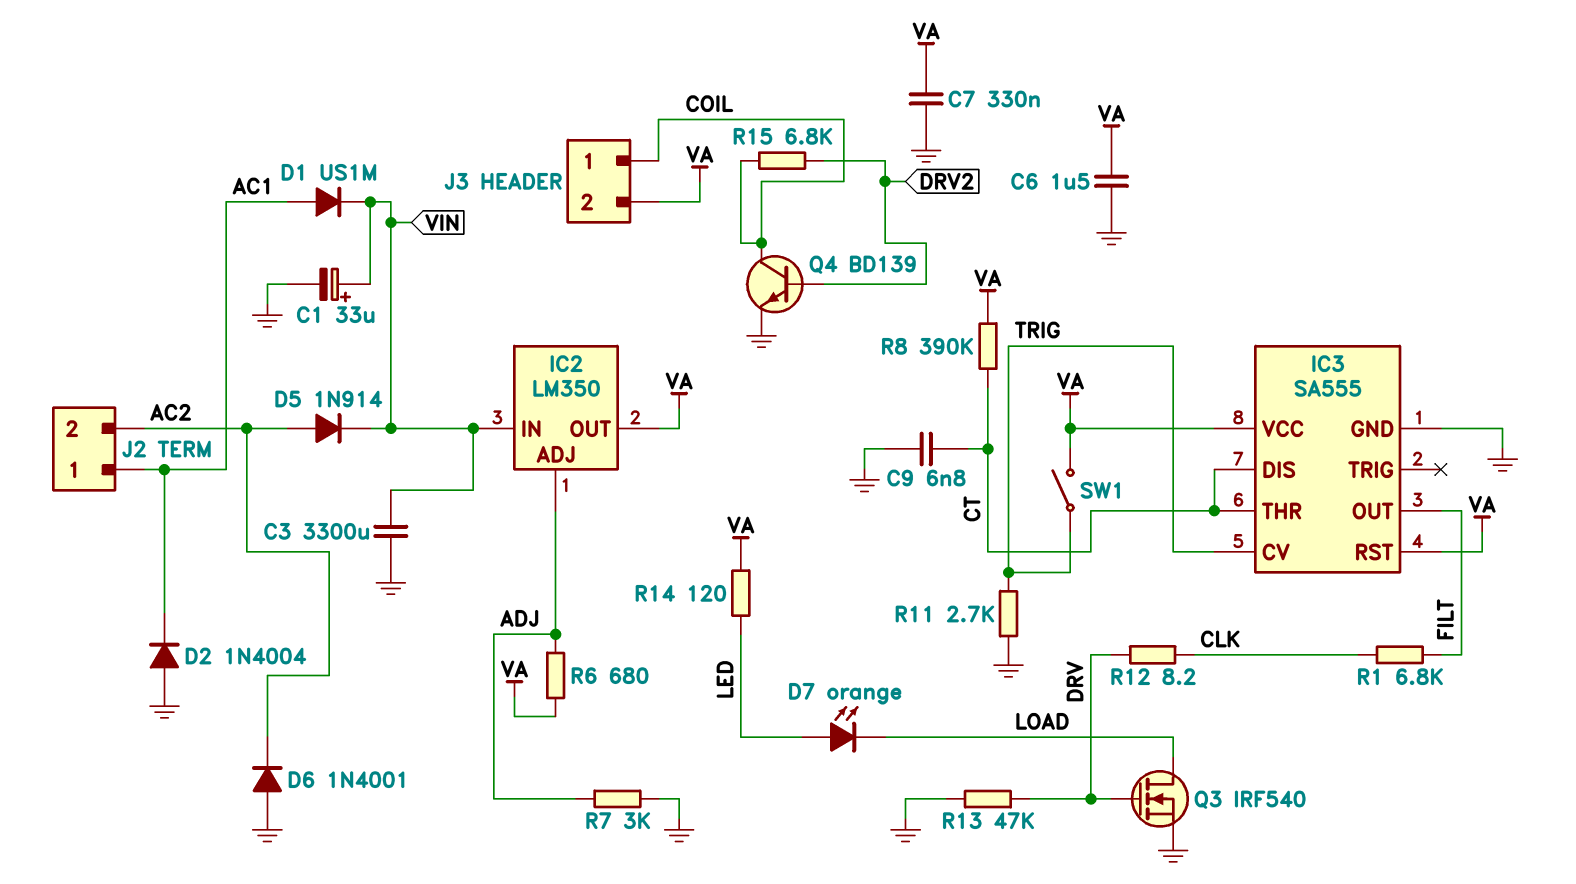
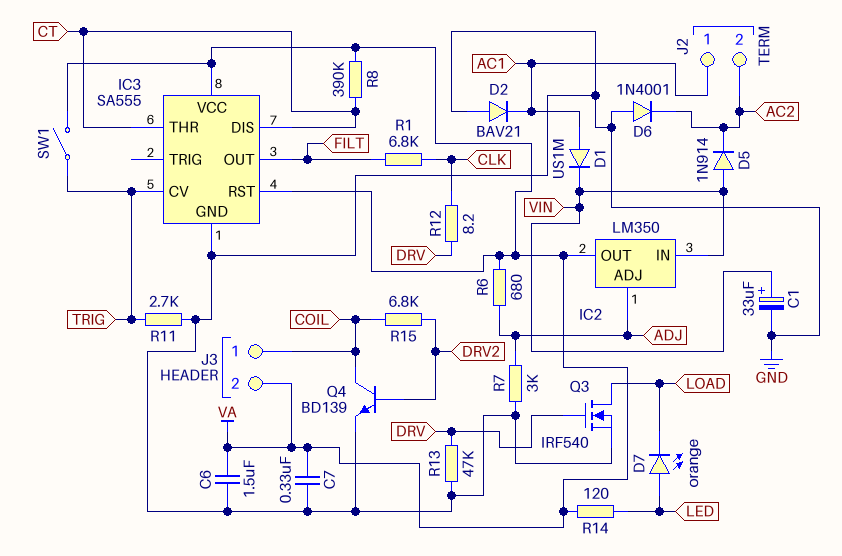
C3: 3300uF (GND, VIN) -> none
C9: 6.8nF (CT, GND) -> none
D2: diode 1N4004 (A GND, K AC1) -> diode BAV21 (A GND, K AC1)
D5: diode 1N914 (A AC2, K VIN) -> diode 1N914 (A VIN, K AC2)

